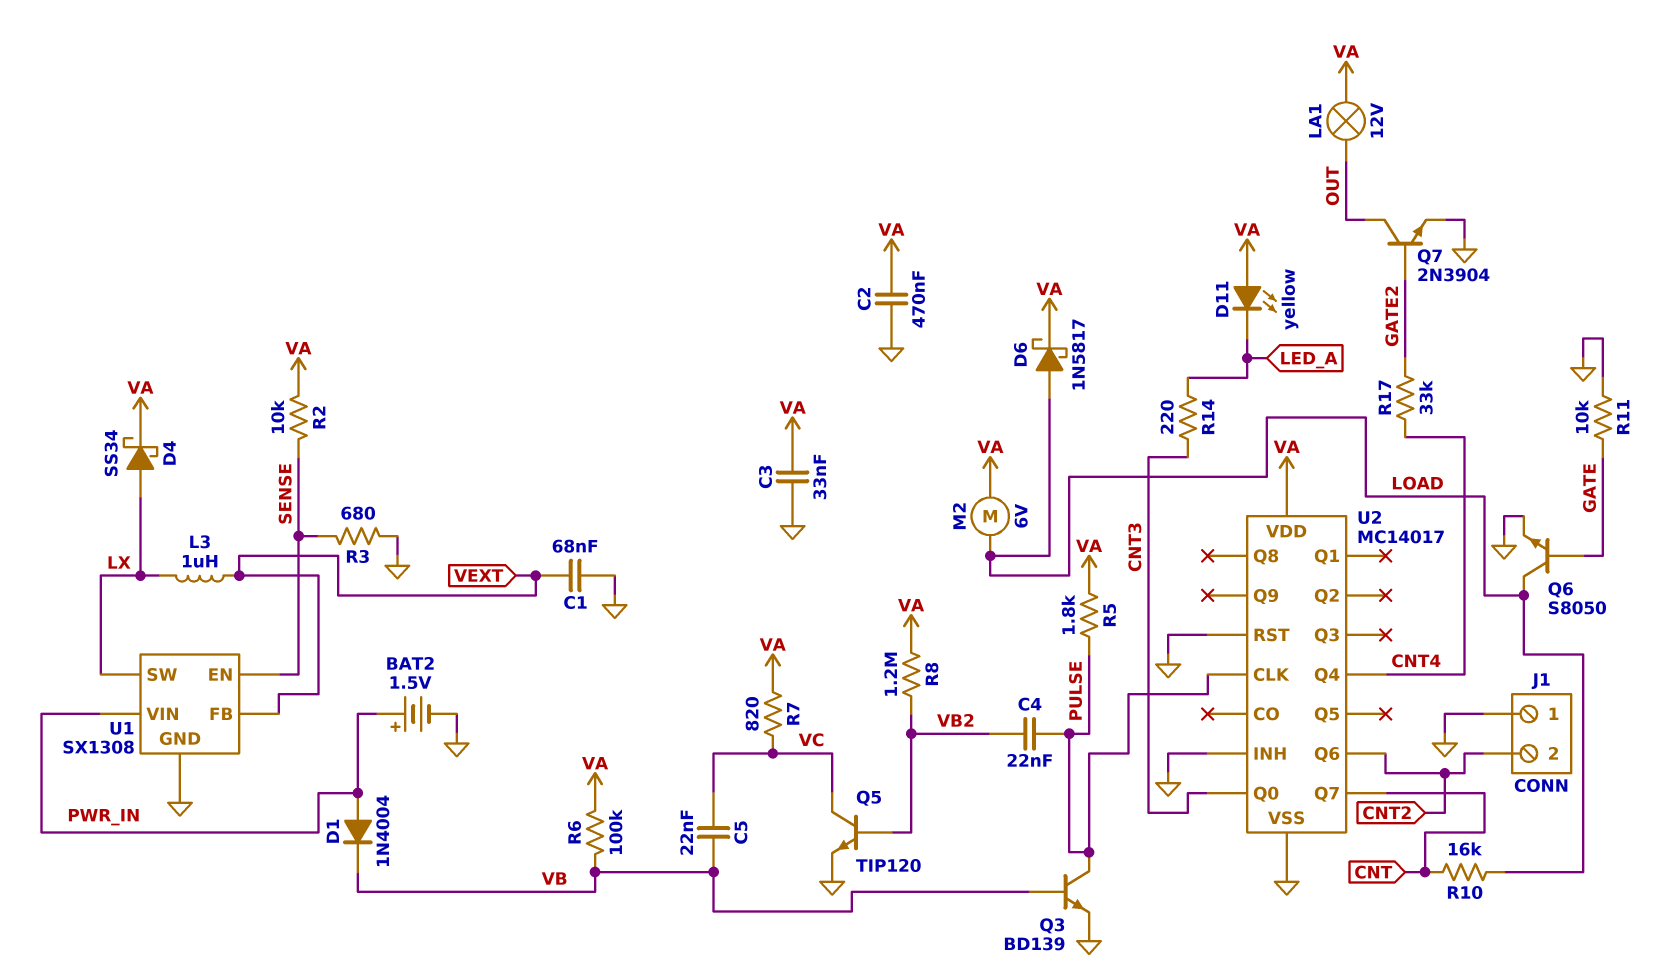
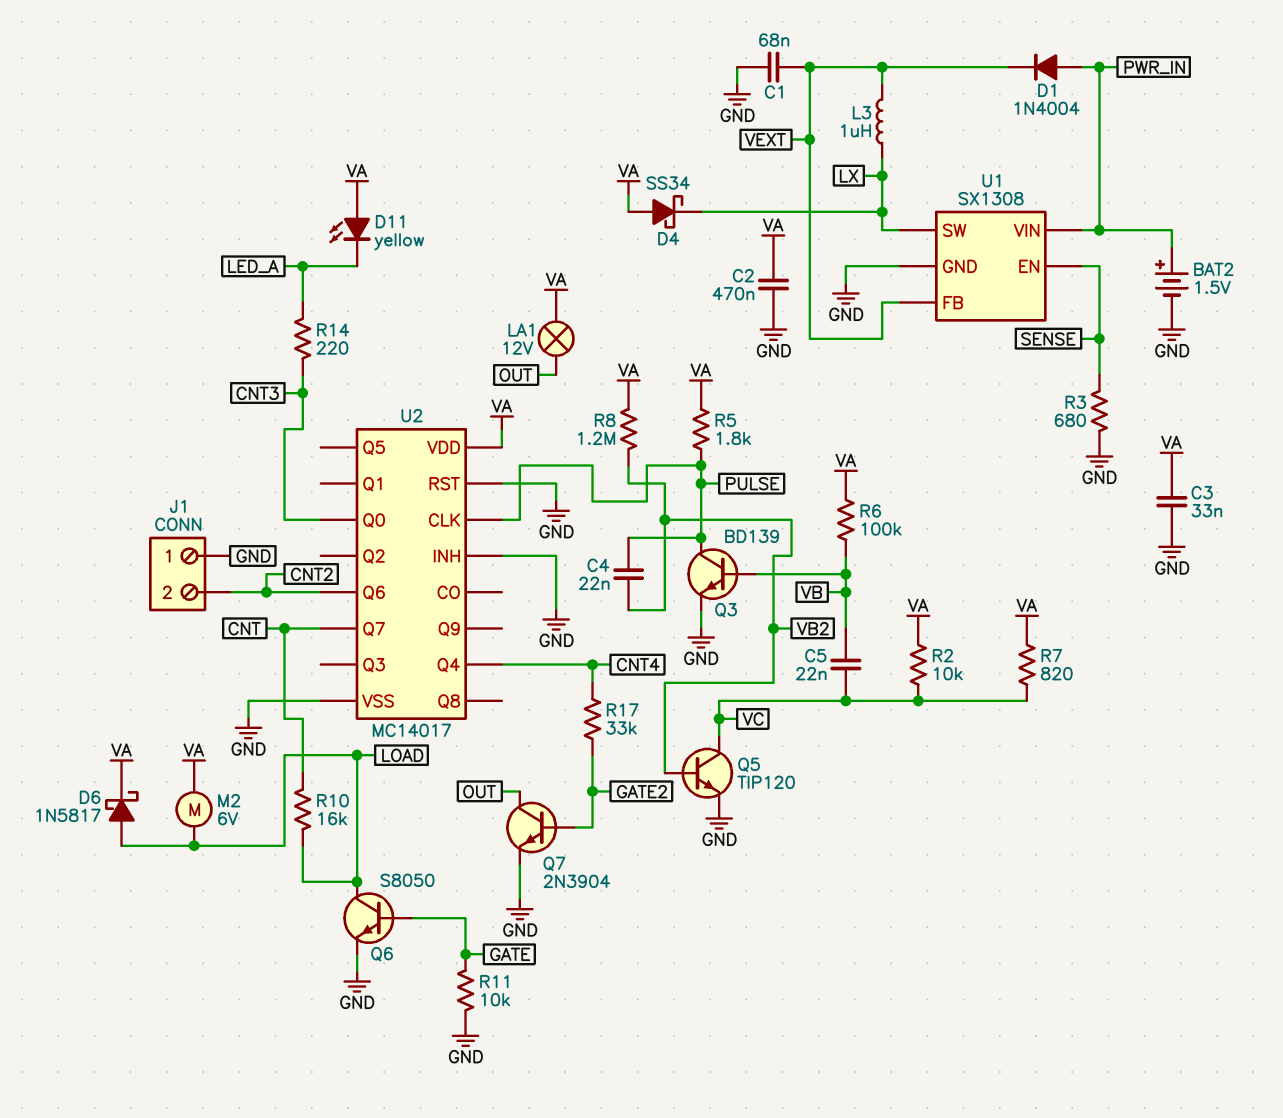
D1: diode 1N4004 (A PWR_IN, K VB) -> diode 1N4004 (A PWR_IN, K VEXT)
D4: schottky SS34 (A LX, K VA) -> schottky SS34 (A VA, K LX)
R2: 10k (SENSE, VA) -> 10k (VA, VC)

